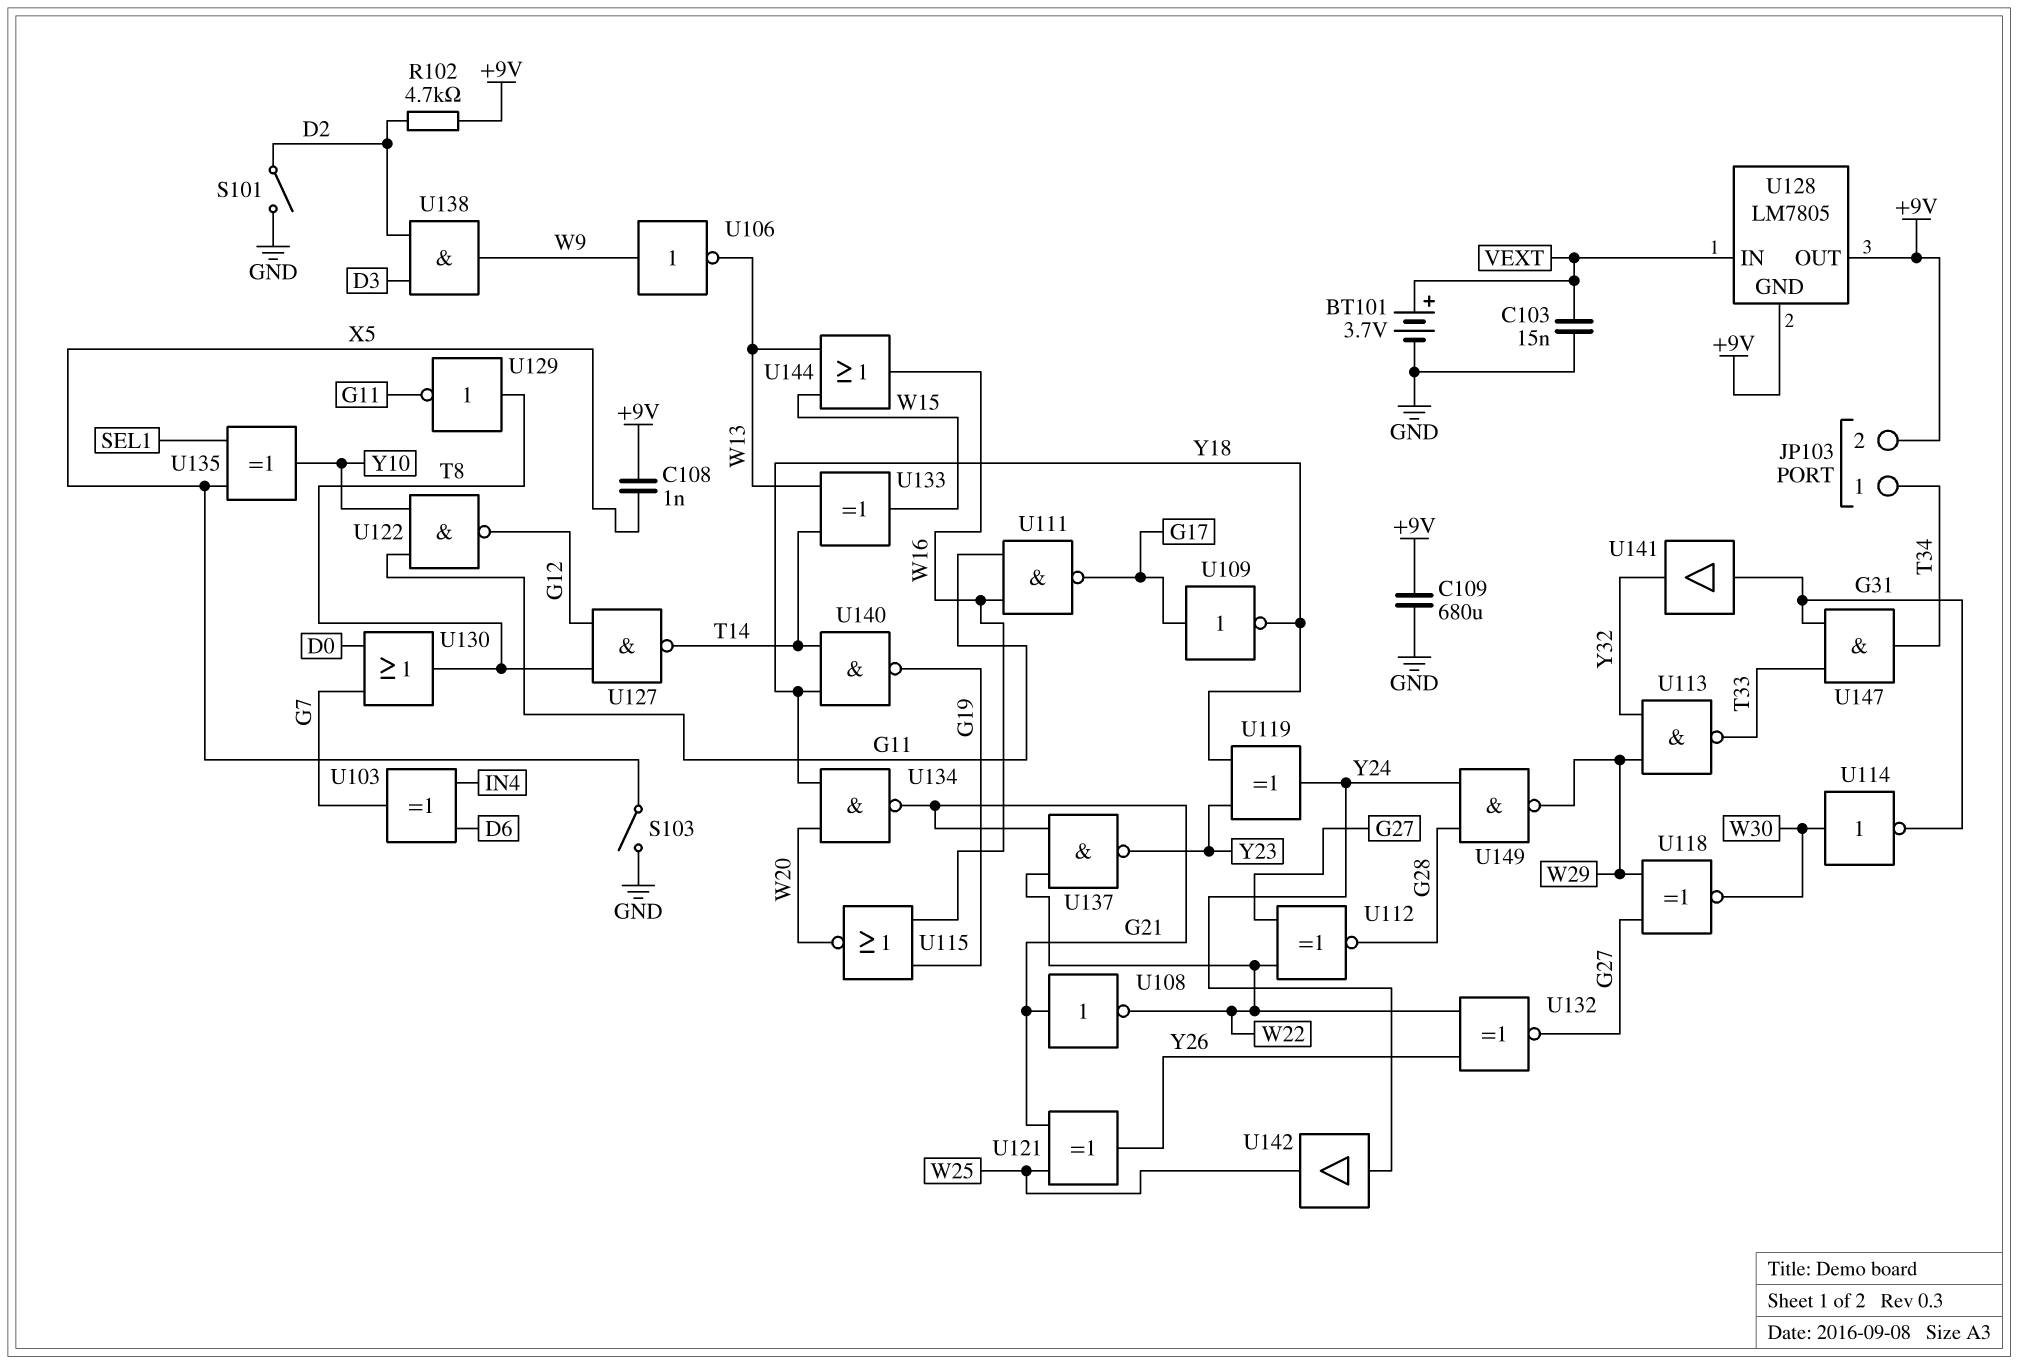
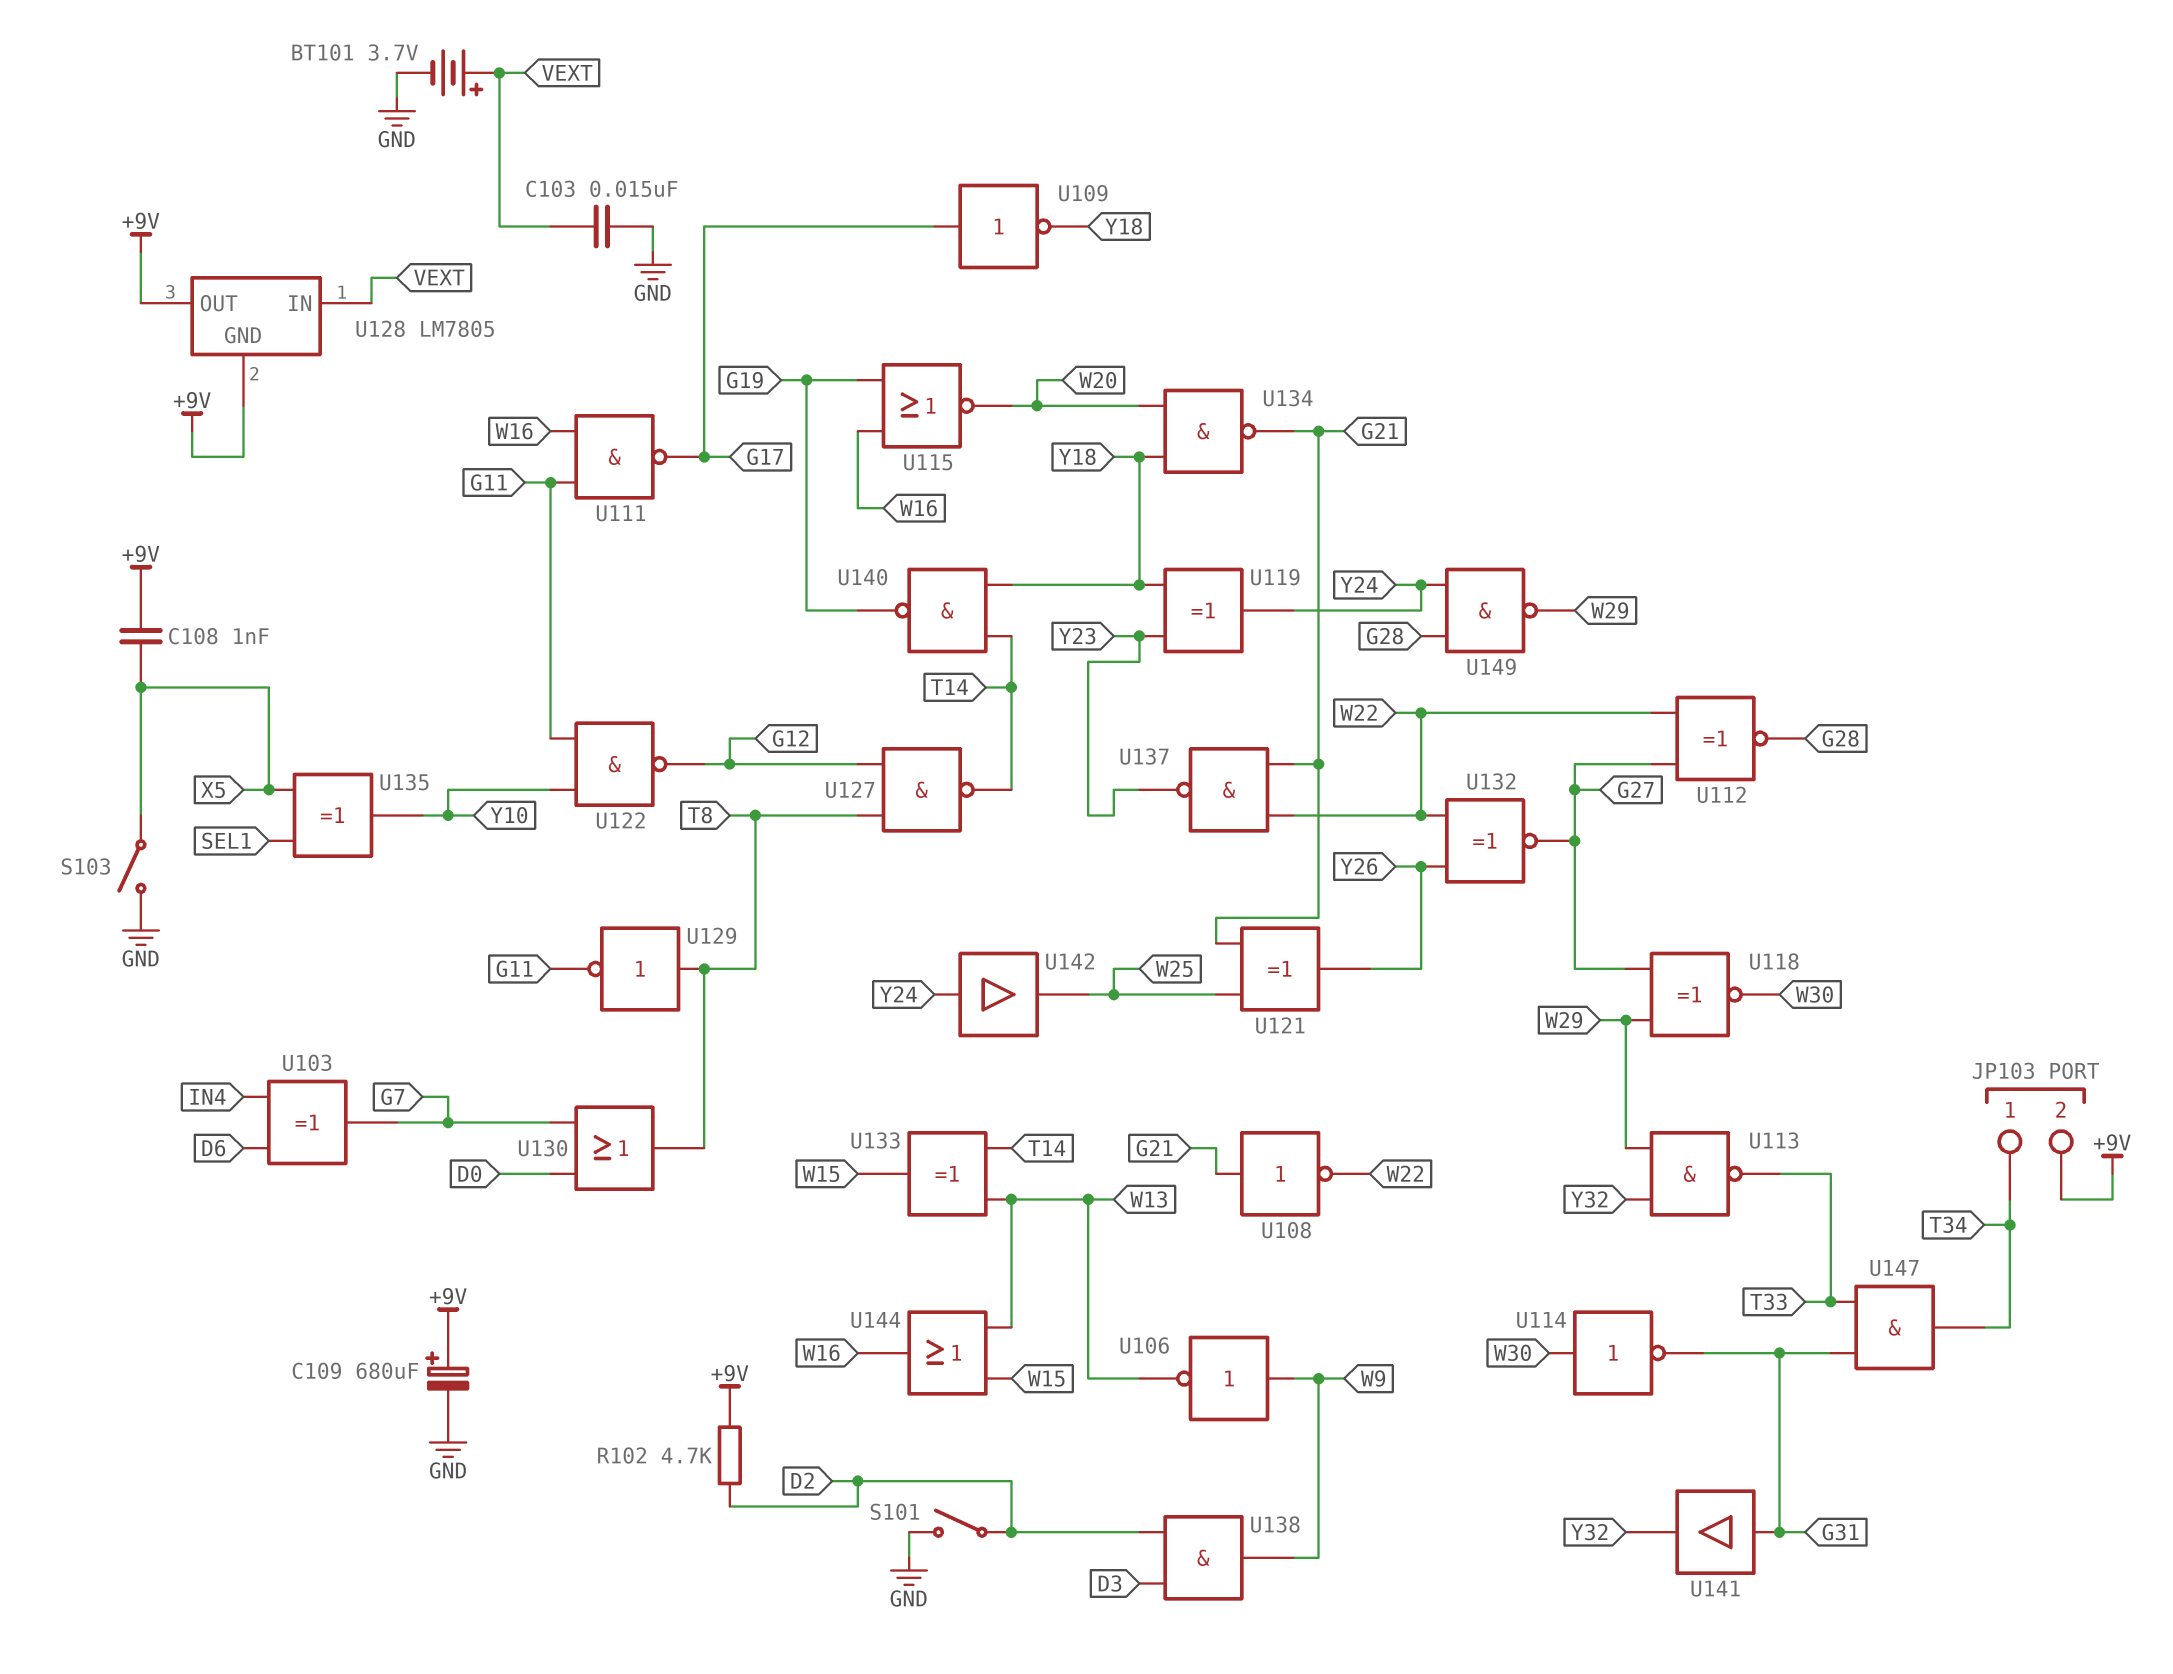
C109: 680uF (+9V, GND) -> 680uF (plus +9V, minus GND)

